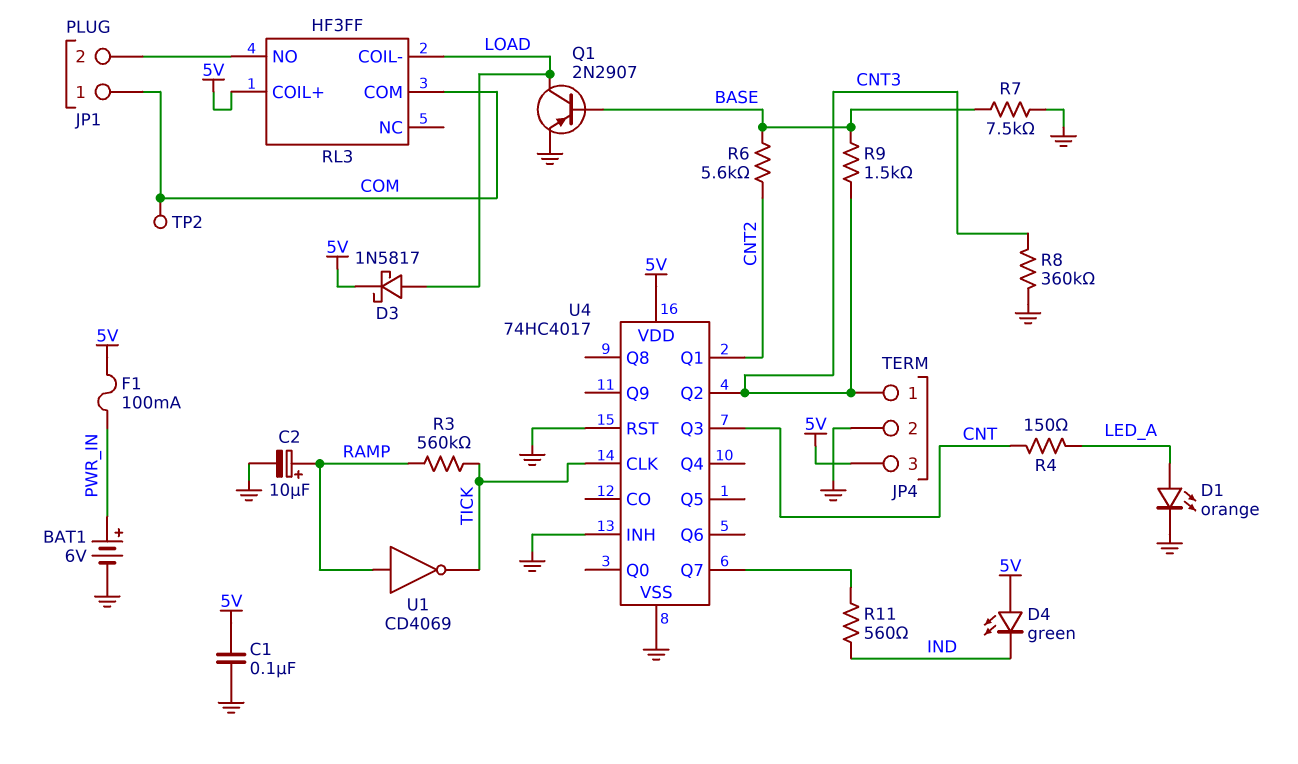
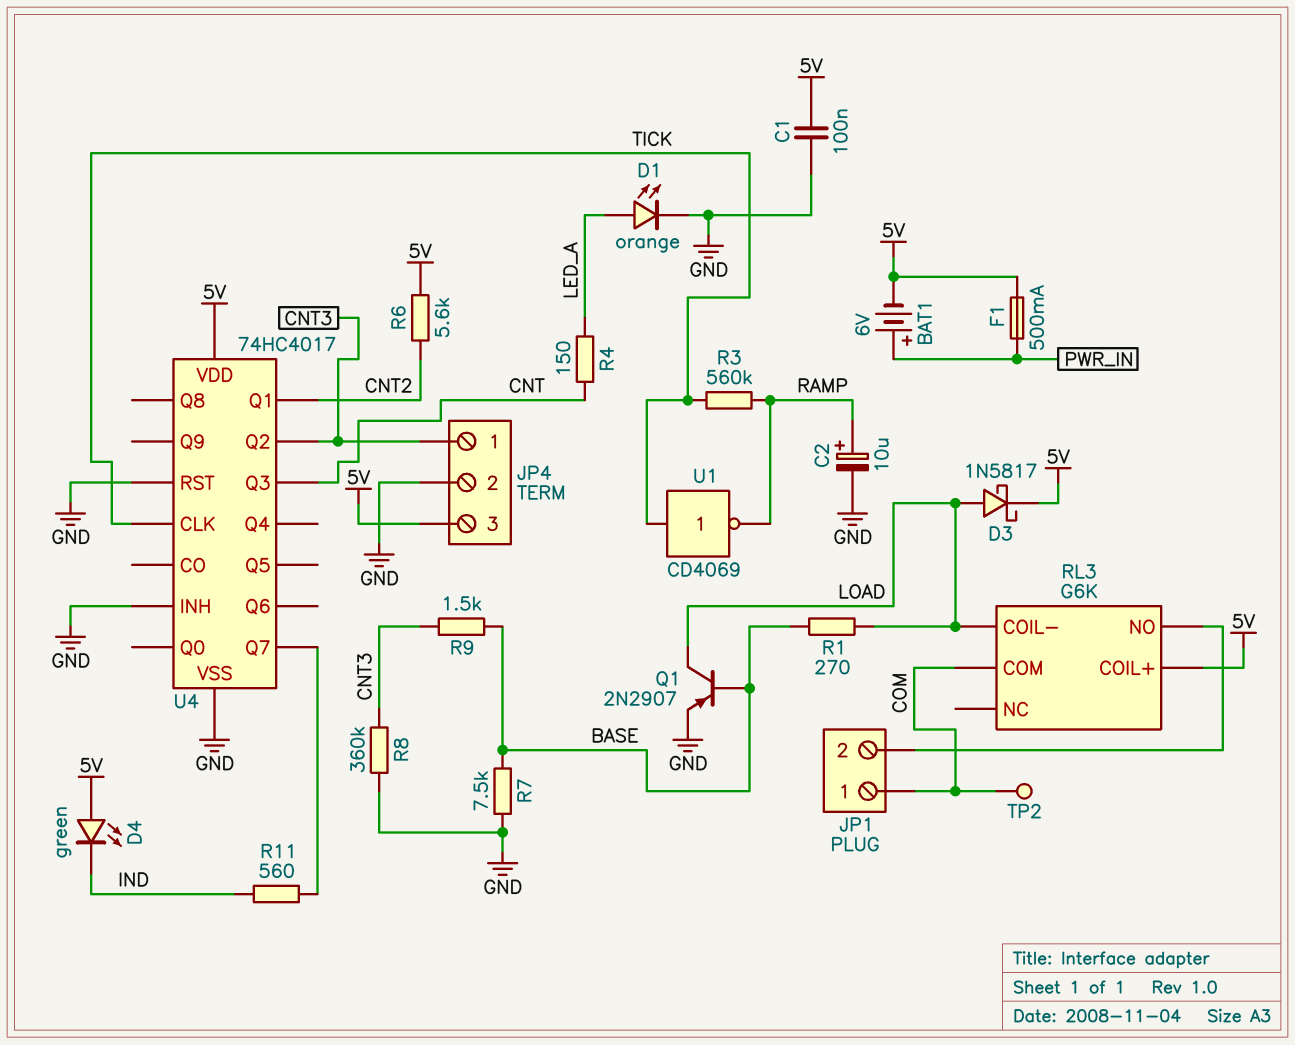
BAT1: 6V (plus PWR_IN, minus GND) -> 6V (plus PWR_IN, minus 5V)
F1: 100mA (5V, PWR_IN) -> 500mA (5V, PWR_IN)
R1: none -> 270 (BASE, LOAD)
R6: 5.6k (BASE, CNT2) -> 5.6k (5V, CNT2)
RL3: HF3FF -> G6K
U1: NOT CD4069 (in RAMP, out TICK) -> NOT CD4069 (in TICK, out RAMP)

